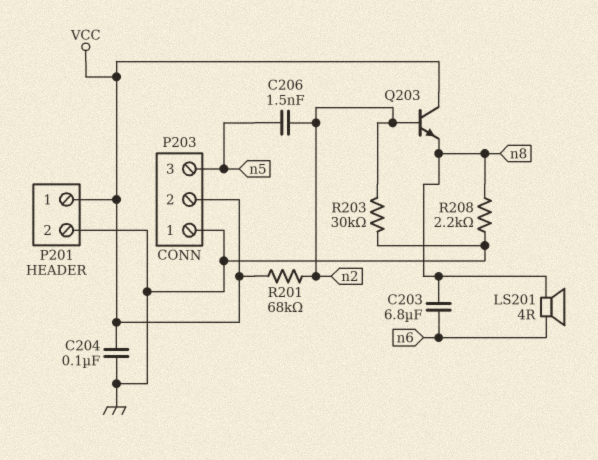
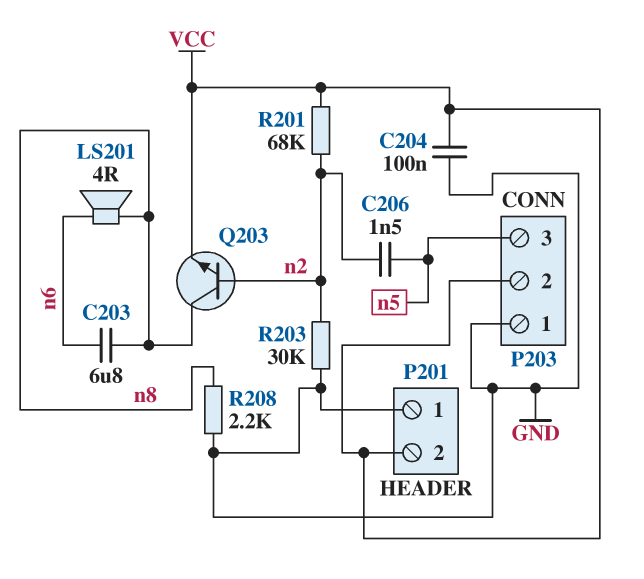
P201 pin 1: VCC -> GND
P201 pin 2: GND -> VCC
Q203: NPN (B n2, C VCC, E n8) -> NPN (B n2, C n8, E VCC)

